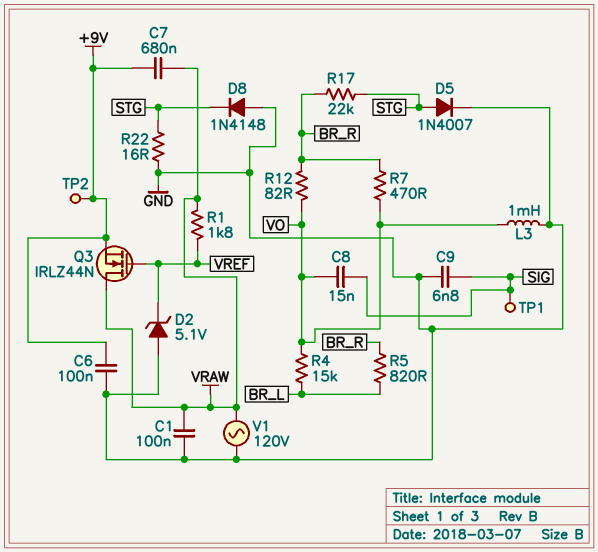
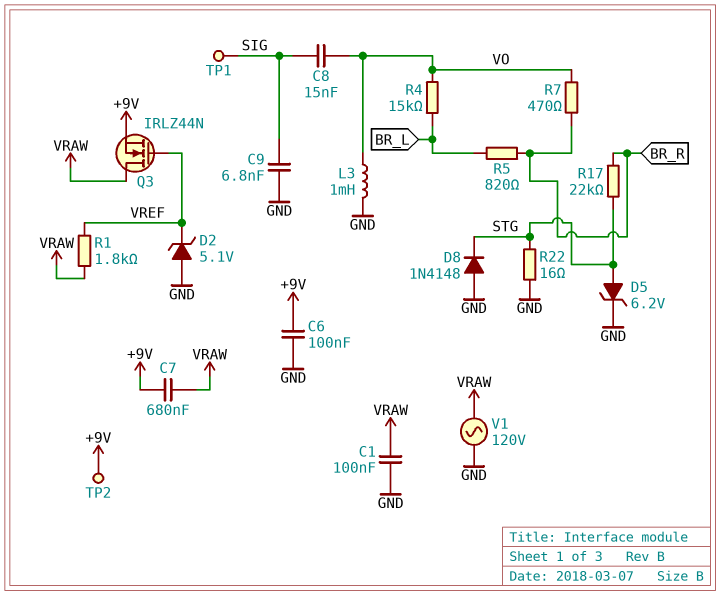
D5: diode 1N4007 (A STG, K GND) -> zener 6.2V (A STG, K GND)
R12: 82 (BR_R, VO) -> none

